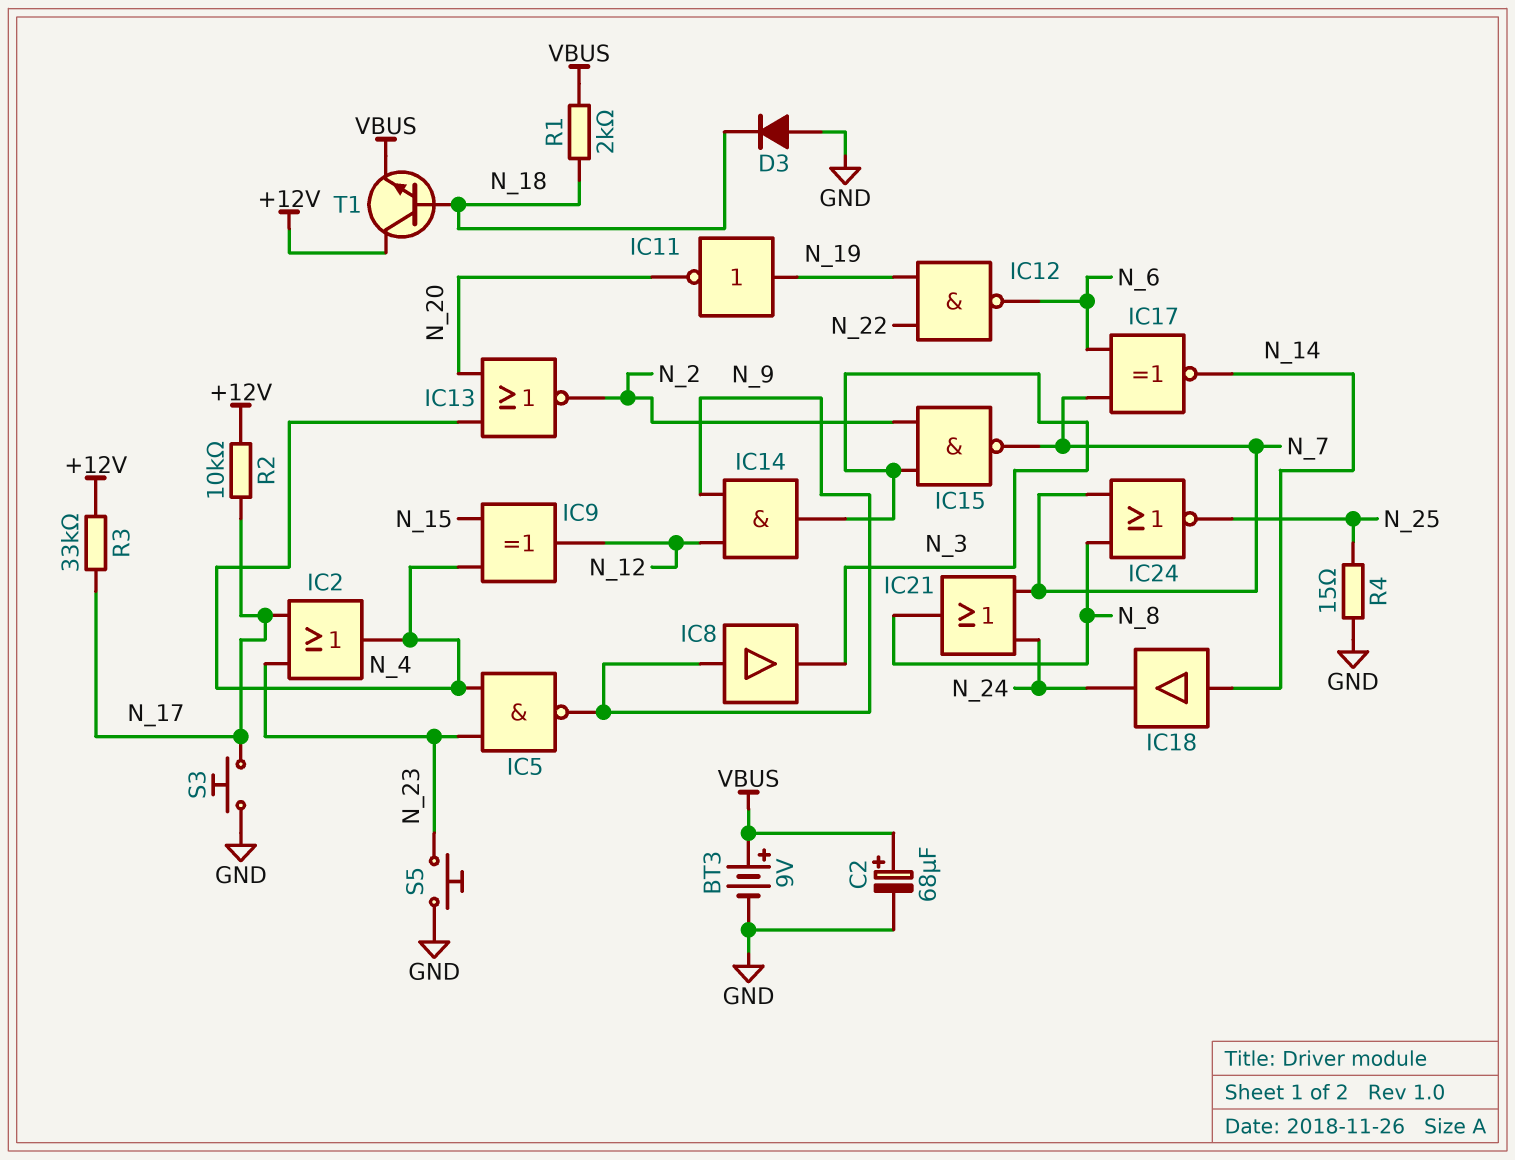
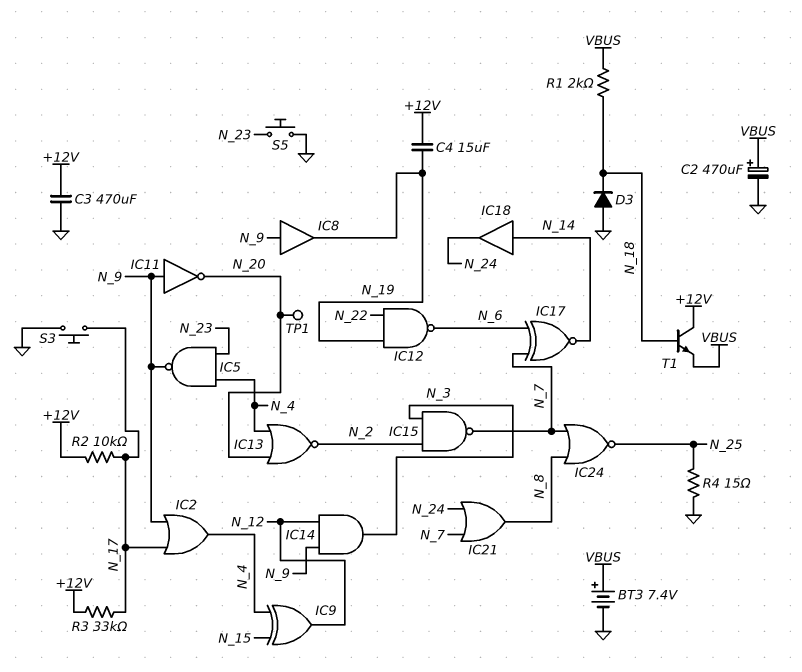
BT3: 9V (plus VBUS, minus GND) -> 7.4V (plus VBUS, minus GND)
C2: 68uF (plus VBUS, minus GND) -> 470uF (plus VBUS, minus GND)
C3: none -> 470uF (+12V, GND)
C4: none -> 15uF (+12V, N_19)
IC2: OR (in N_17, in N_23, out N_4) -> OR (in N_9, in N_17, out N_4)
IC8: buffer (in N_9, out N_3) -> buffer (in N_9, out N_19)
IC11: NOT (in N_19, out N_20) -> NOT (in N_9, out N_20)
TP1: none -> test point (N_20)

